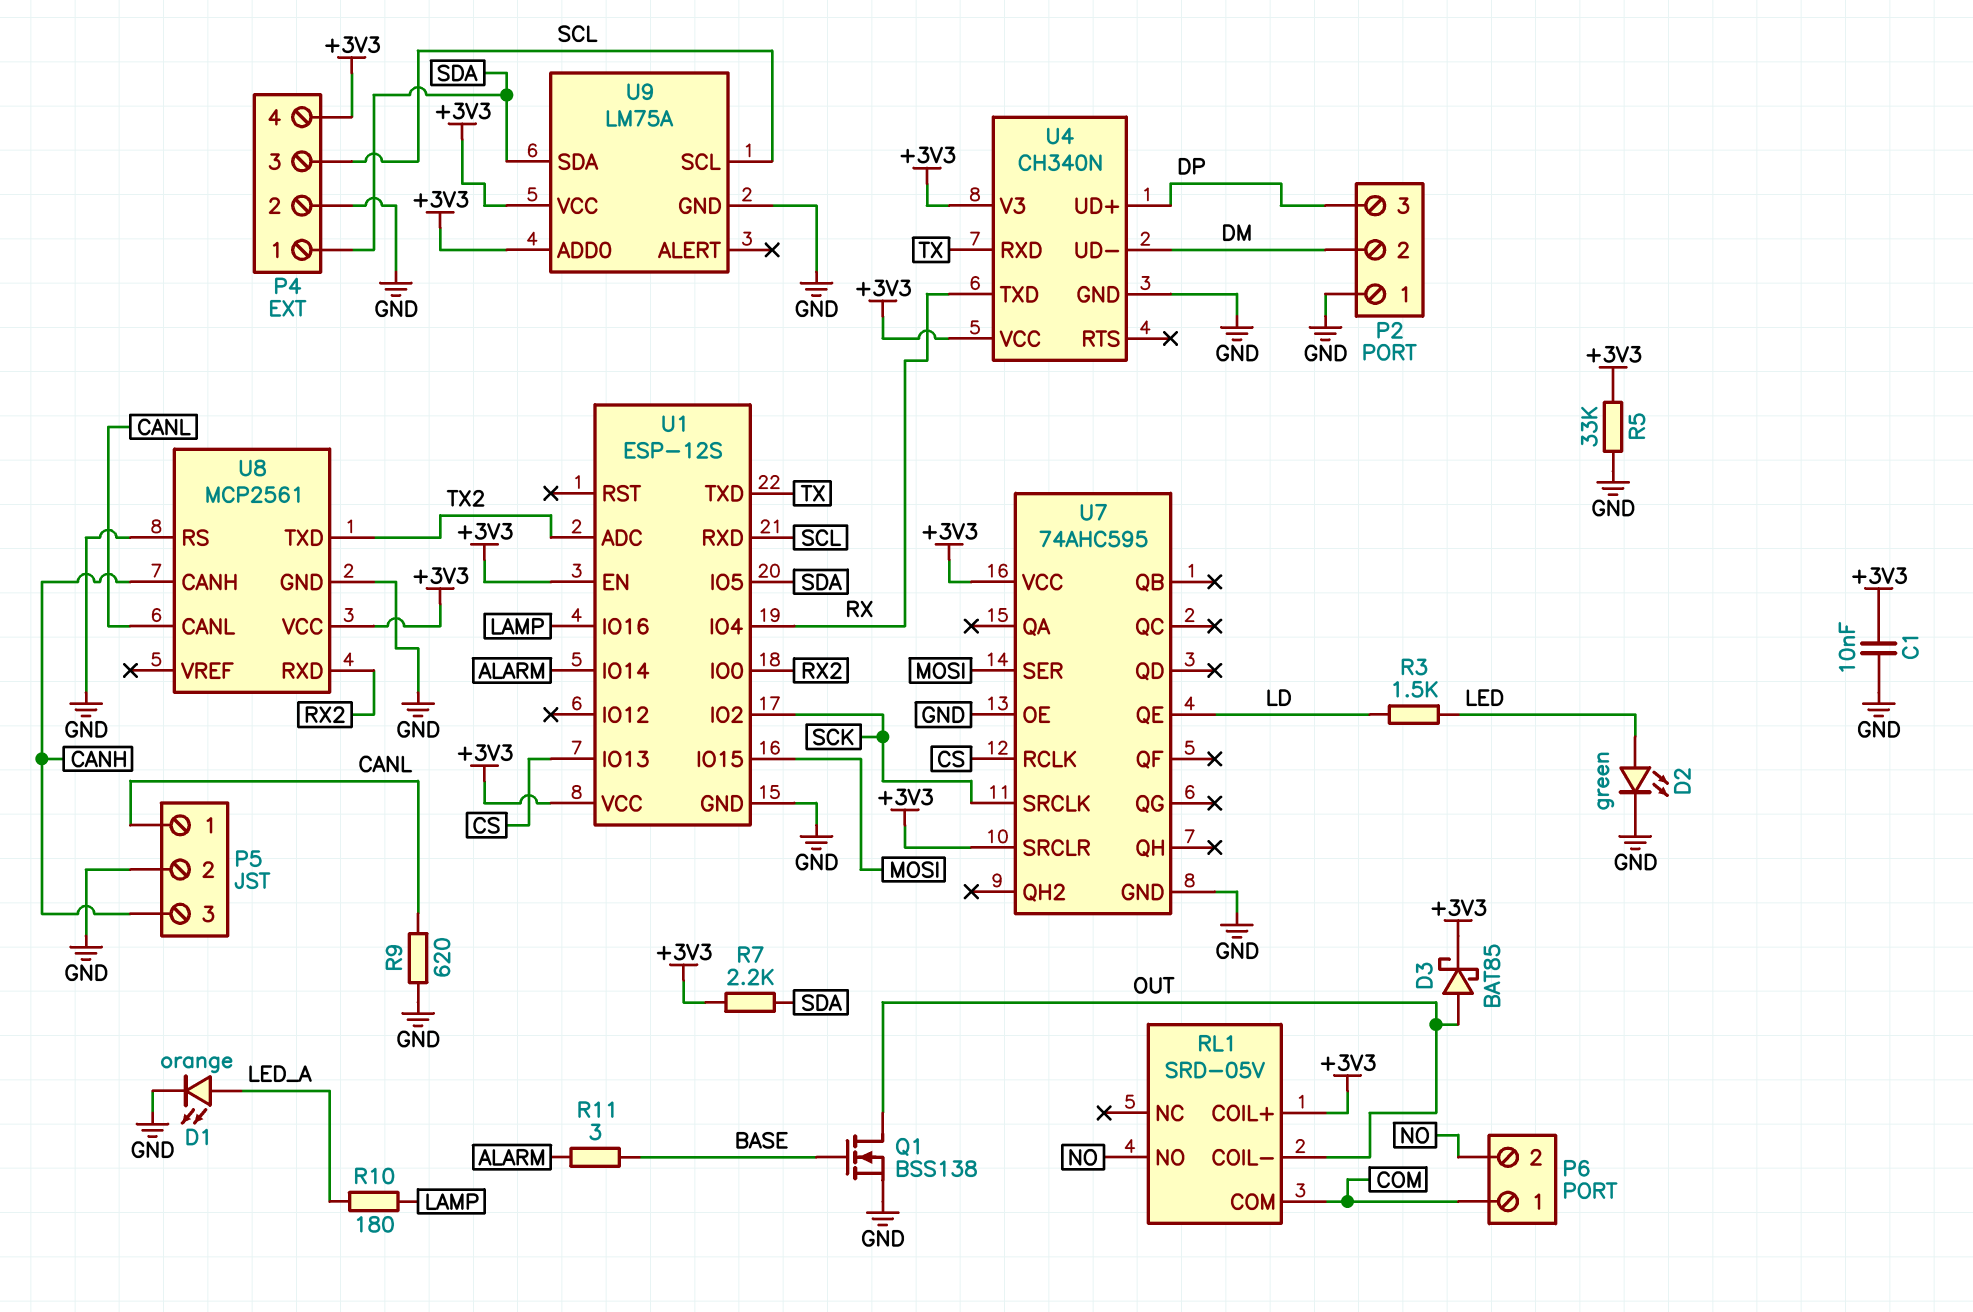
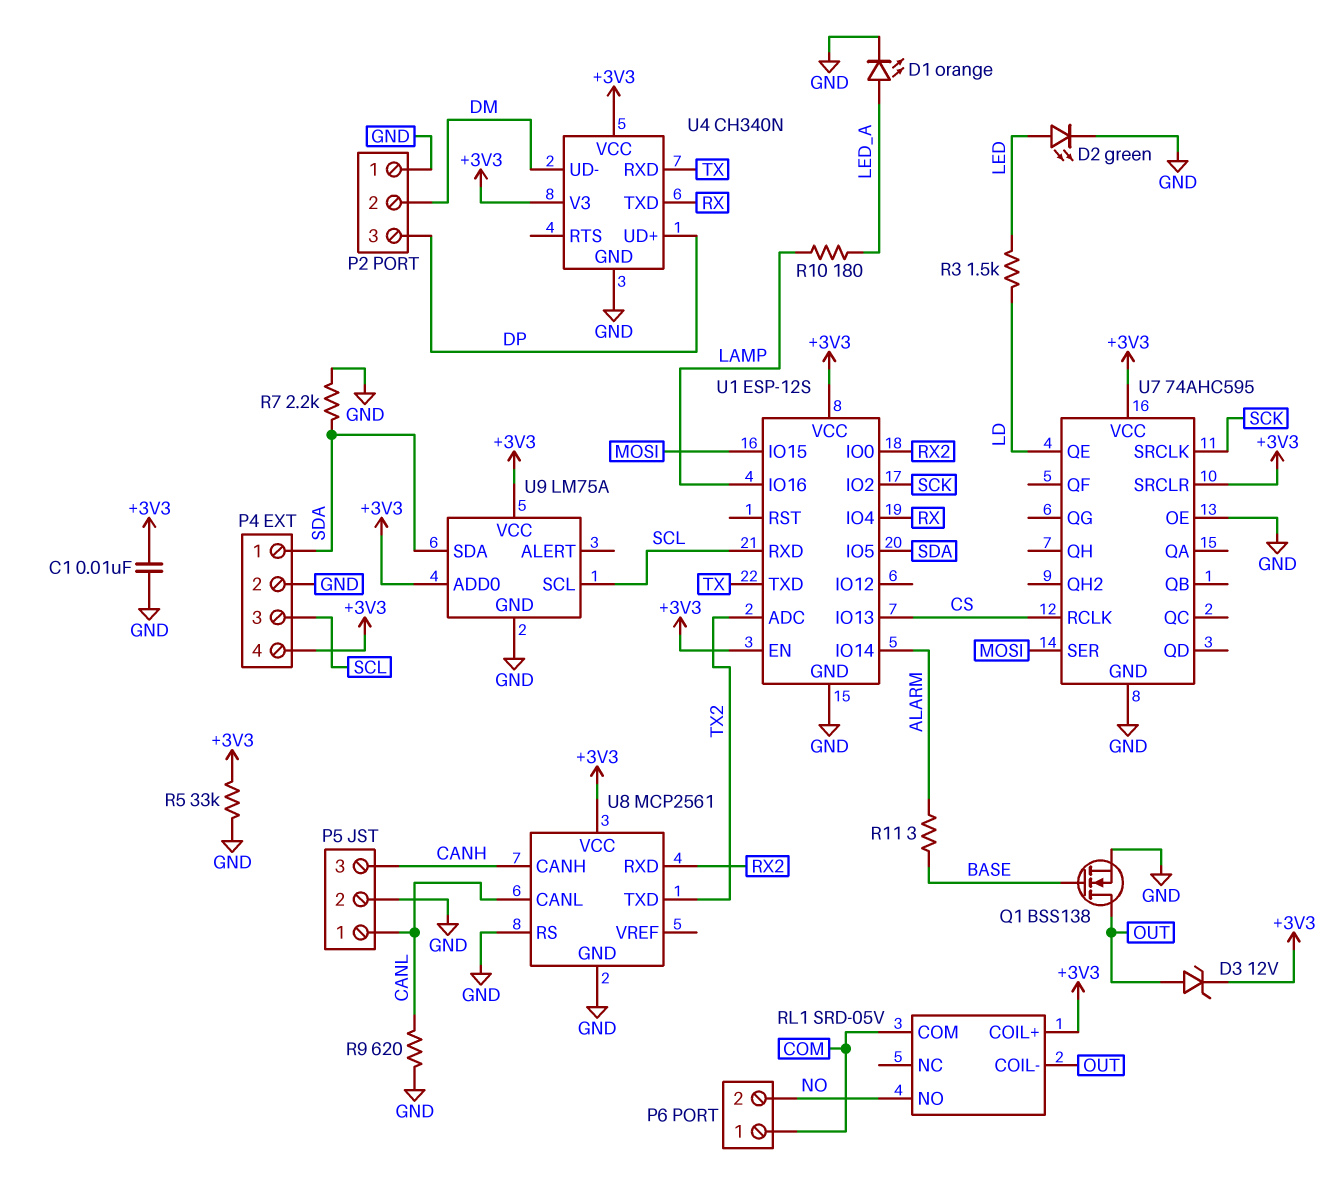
D3: schottky BAT85 (A OUT, K +3V3) -> zener 12V (A OUT, K +3V3)
R7: 2.2k (+3V3, SDA) -> 2.2k (GND, SDA)

